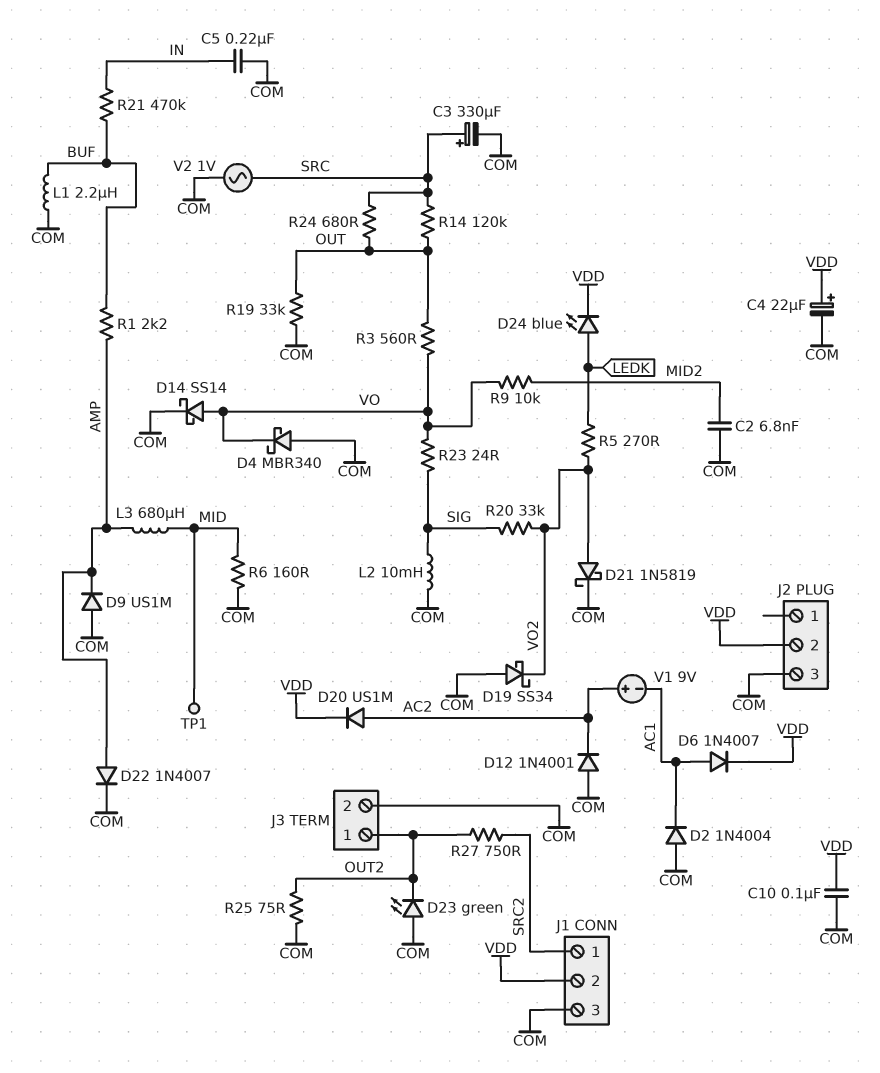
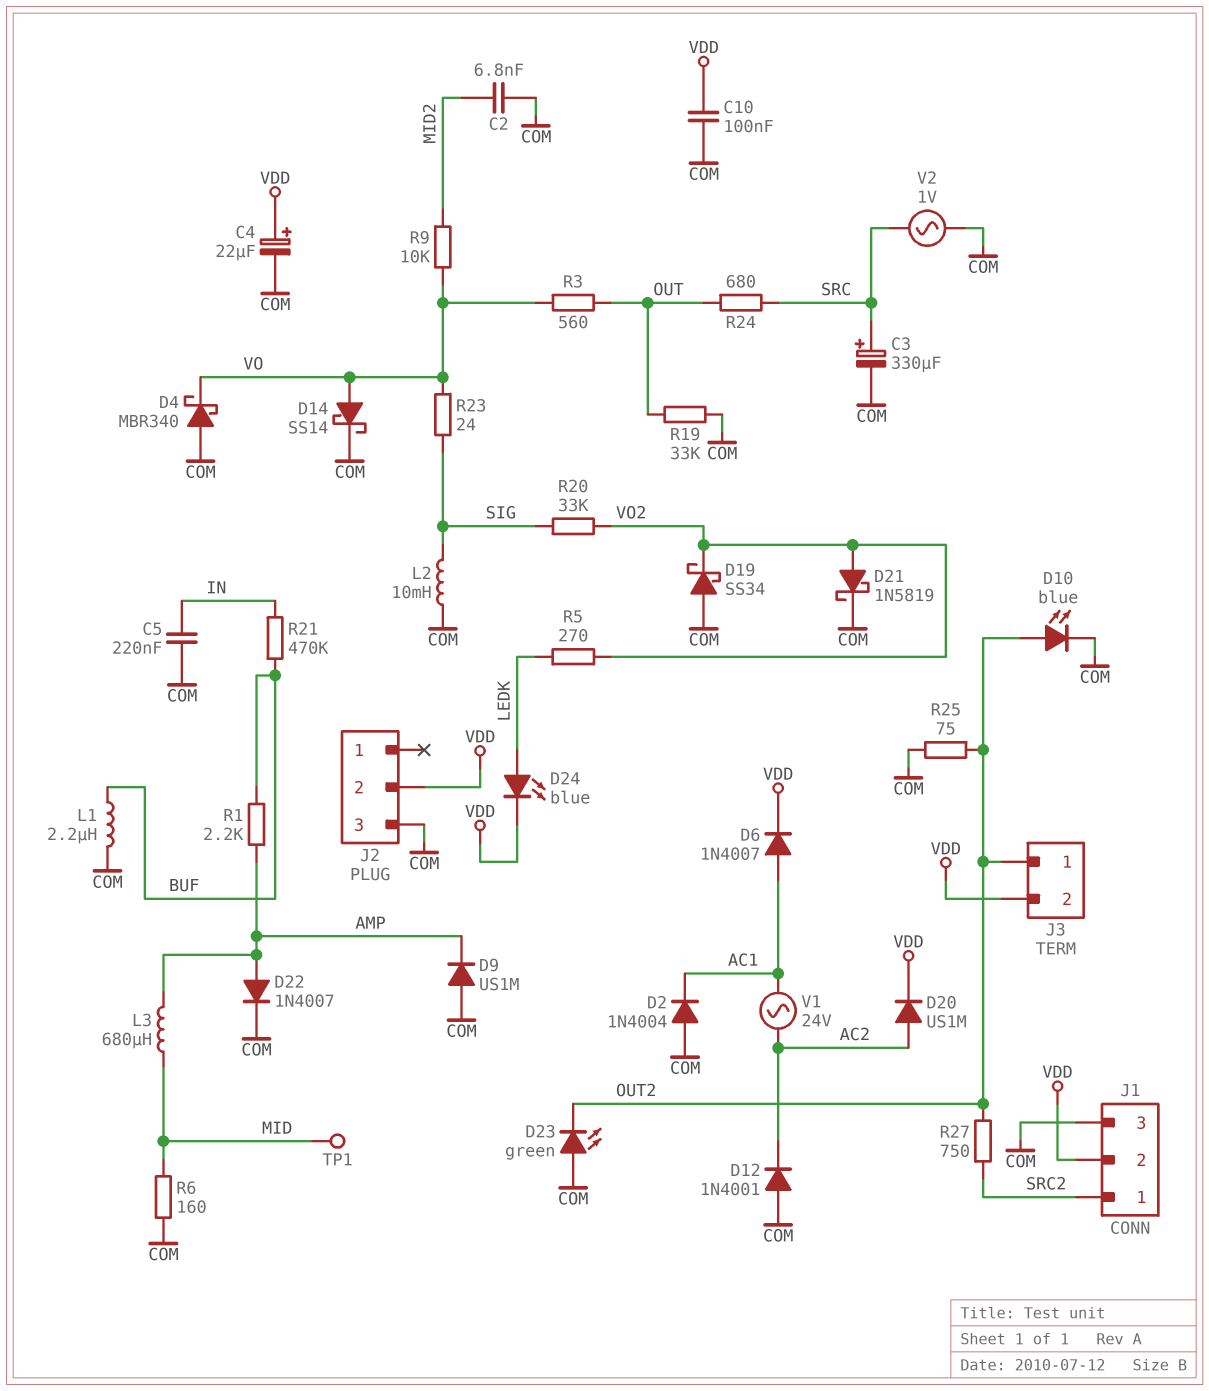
D10: none -> LED blue (A OUT2, K COM)
J3 pin 2: COM -> VDD
R14: 120k (OUT, SRC) -> none
V1: 9V (plus AC2, minus AC1) -> AC 24V (AC1, AC2)

